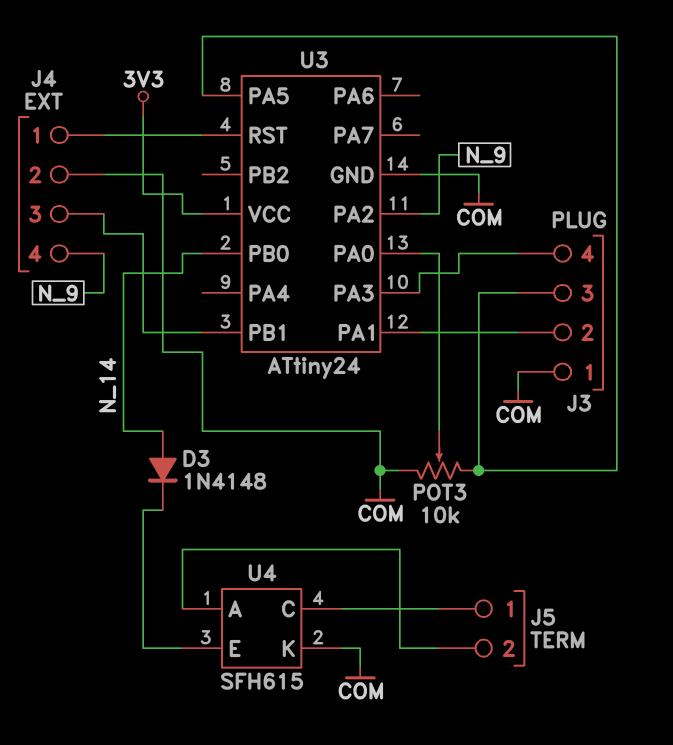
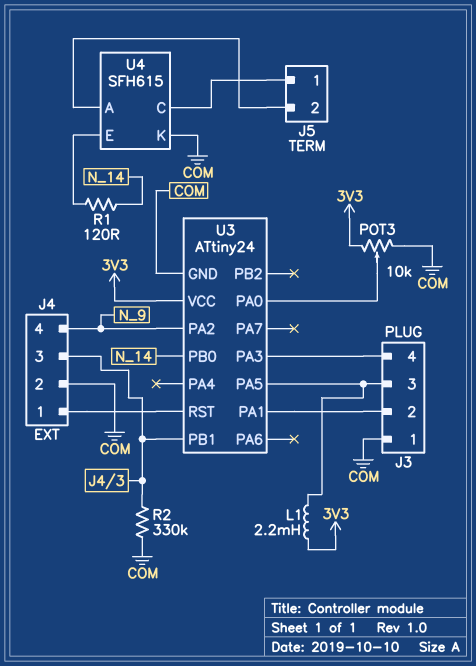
D3: diode 1N4148 (A N_14, K U4/E) -> none
L1: none -> 2.2mH (3V3, J3/3)
POT3: 10k (COM, J3/3, wiper U3/PA0) -> 10k (3V3, COM, wiper U3/PA0)
R1: none -> 120 (N_14, U4/E)
R2: none -> 330k (COM, J4/3)

